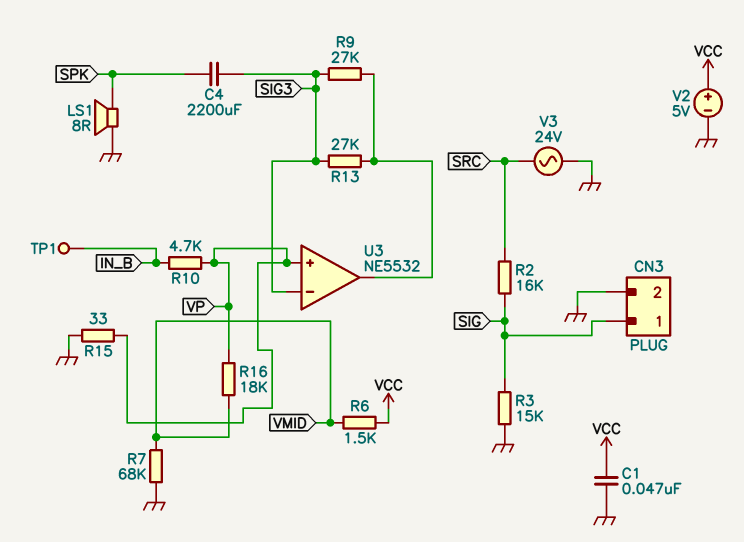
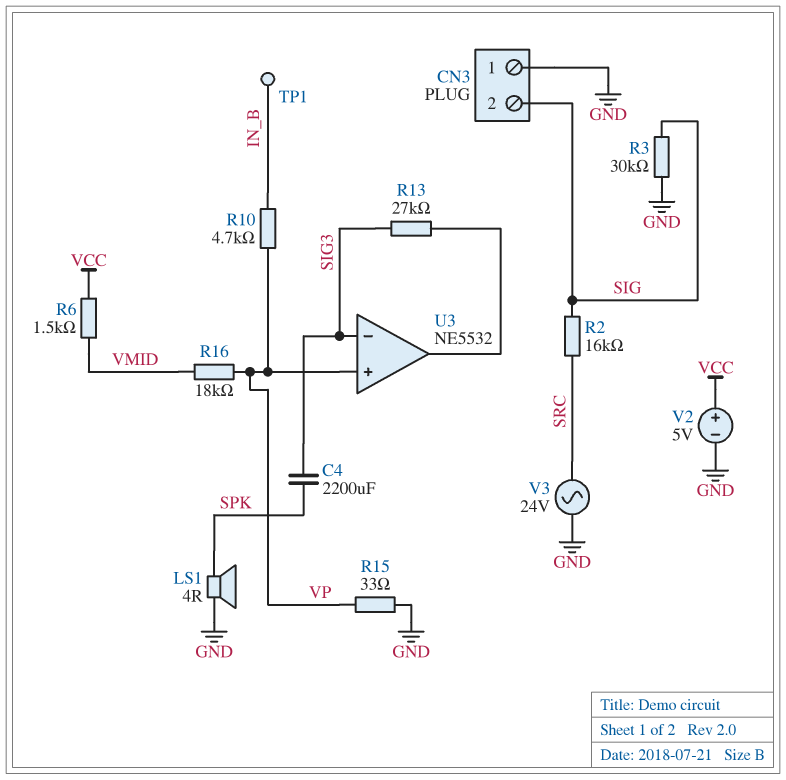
C1: 47nF (GND, VCC) -> none
CN3 pin 1: SIG -> GND
CN3 pin 2: GND -> SIG
LS1: speaker 8R (GND, SPK) -> speaker 4R (GND, SPK)
R3: 15k (GND, SIG) -> 30k (GND, SIG)
R7: 68k (GND, VMID) -> none
R9: 27k (SIG3, U3/out) -> none

